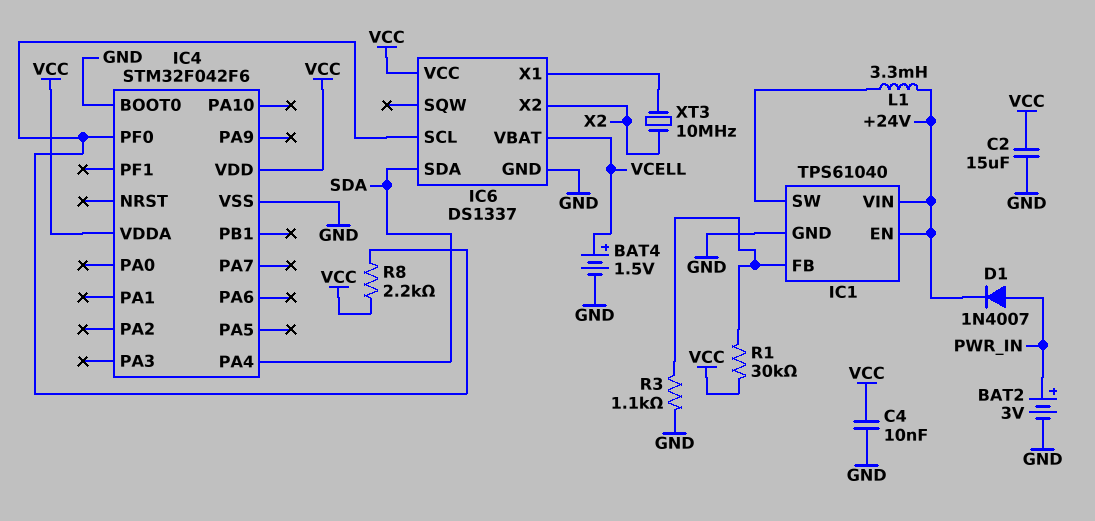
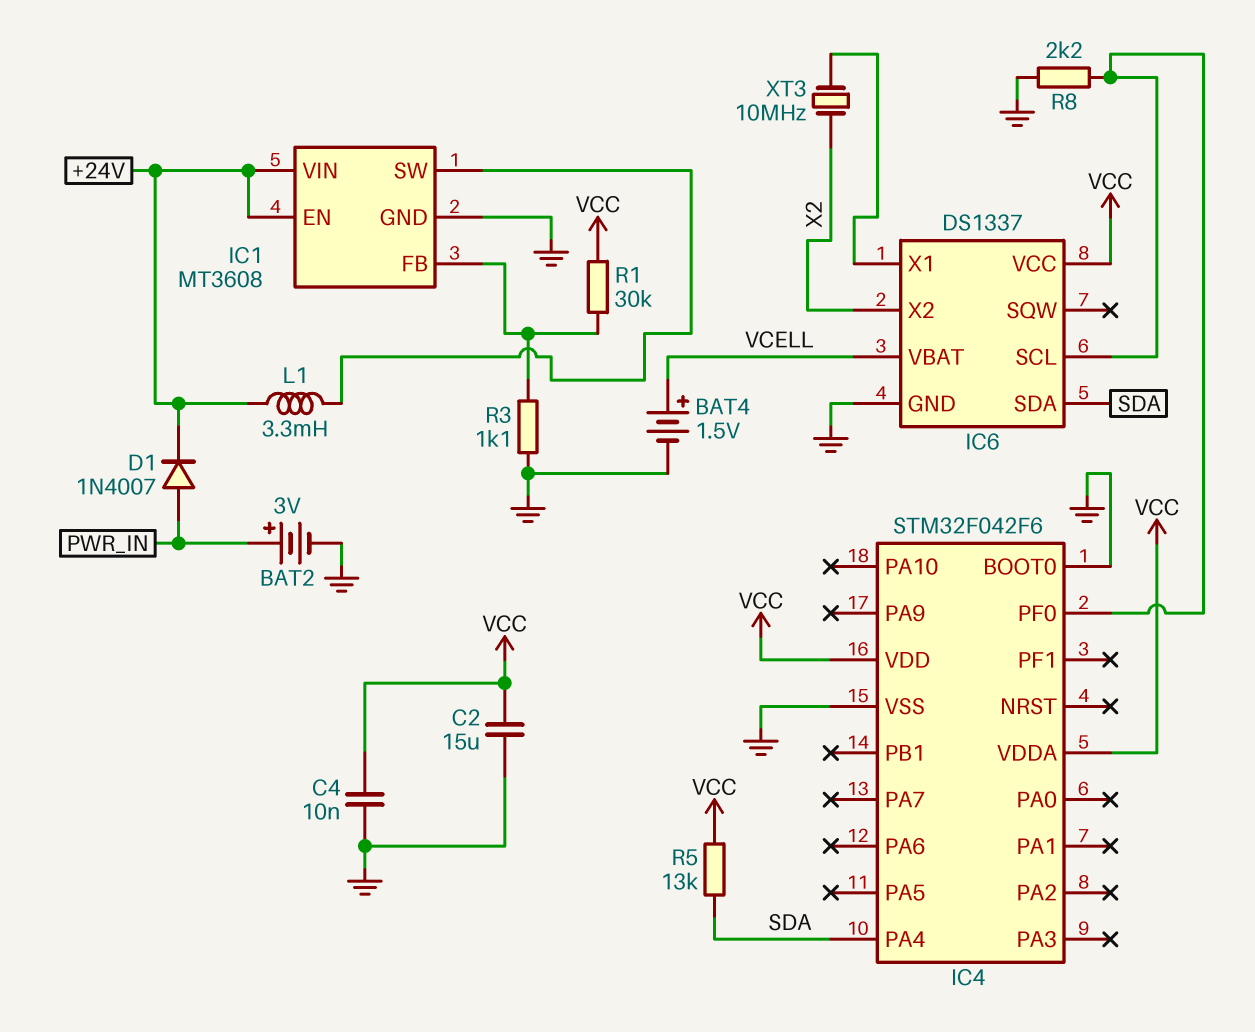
IC1: TPS61040 -> MT3608
R5: none -> 13k (SDA, VCC)
R8: 2.2k (IC4/PF0, VCC) -> 2.2k (GND, IC4/PF0)

